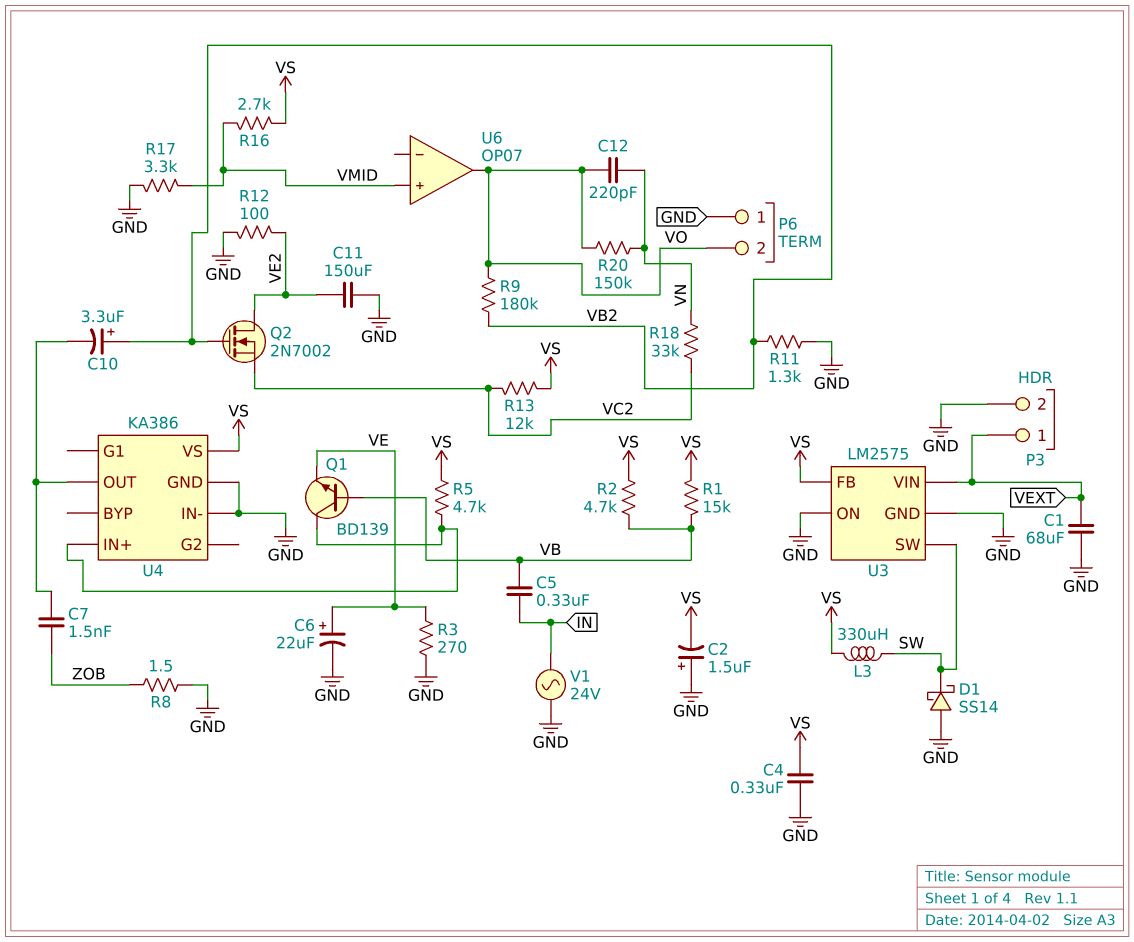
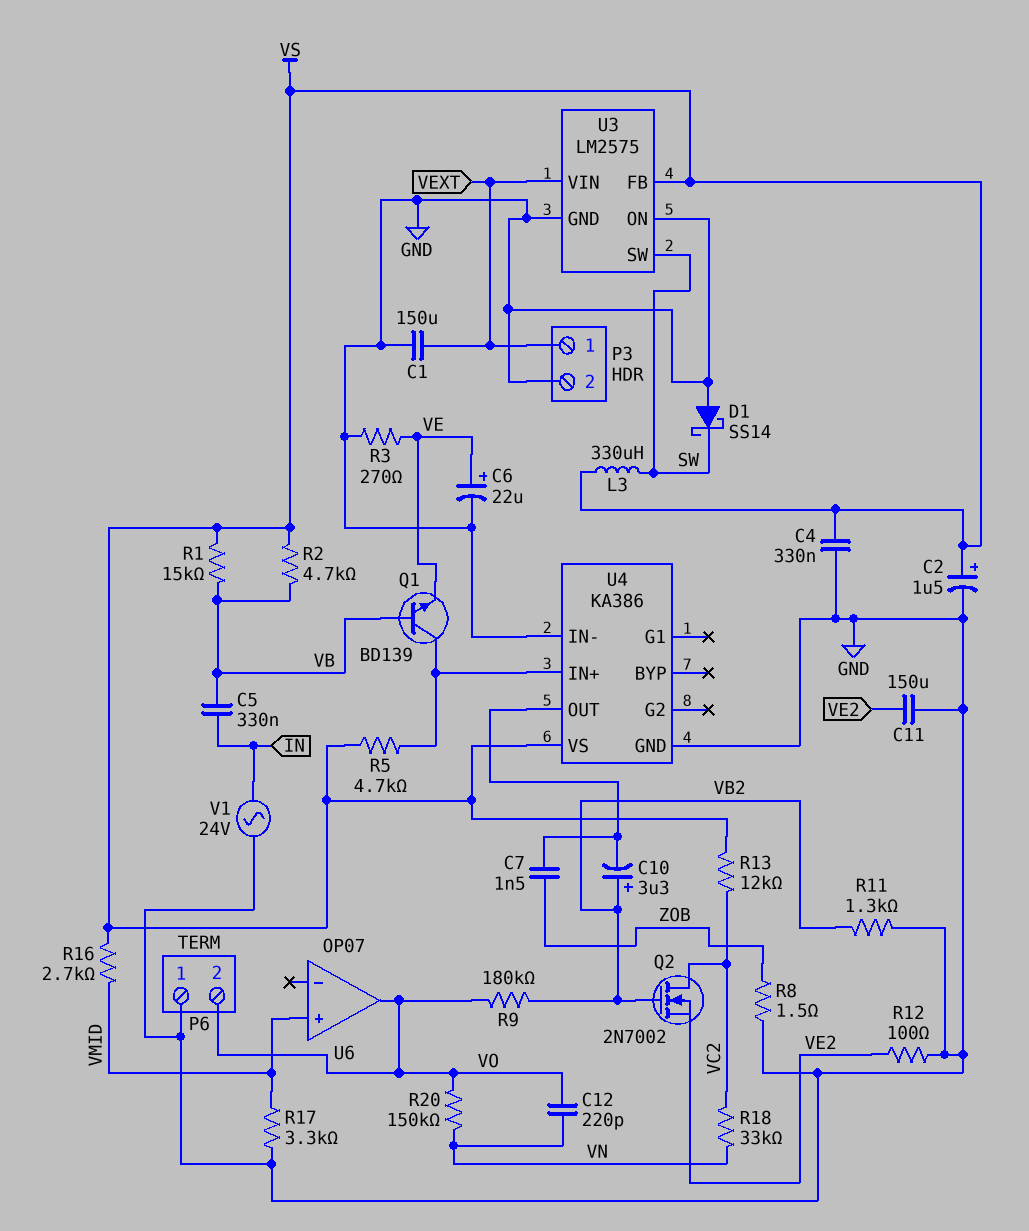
C1: 68uF (GND, VEXT) -> 150uF (GND, VEXT)
C2: 1.5uF (plus GND, minus VS) -> 1.5uF (plus VS, minus GND)
Q2: NMOS 2N7002 (G VB2, D VE2, S VC2) -> NMOS 2N7002 (G VB2, D VC2, S VE2)

